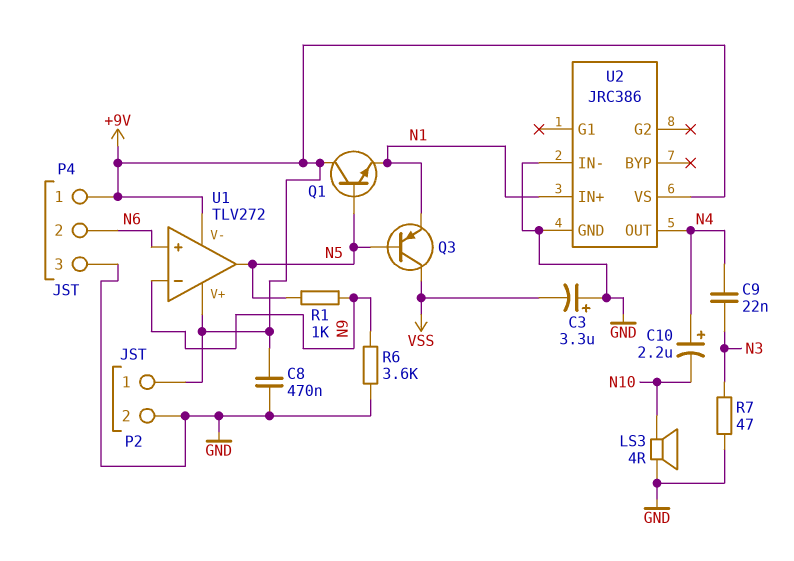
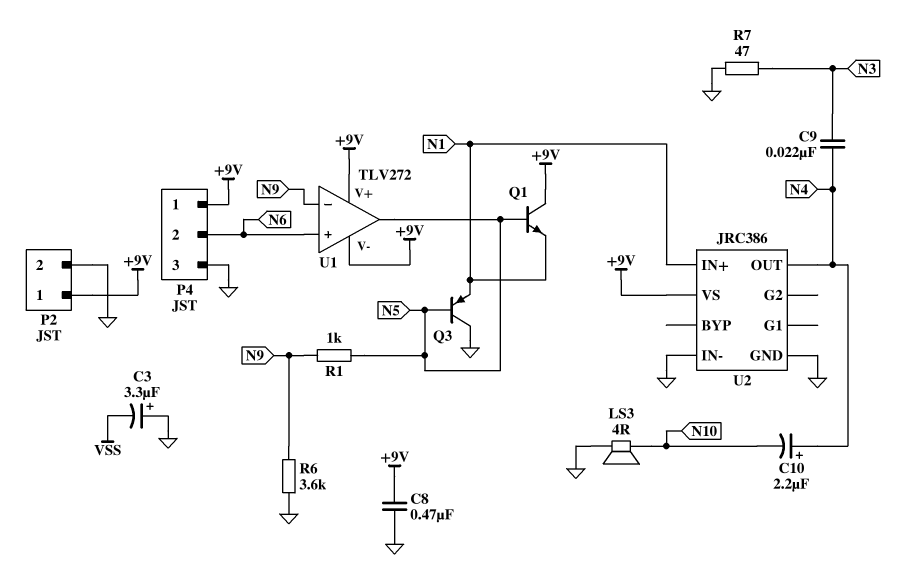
Q3: PNP (B N5, C VSS, E N1) -> PNP (B N5, C GND, E N1)

